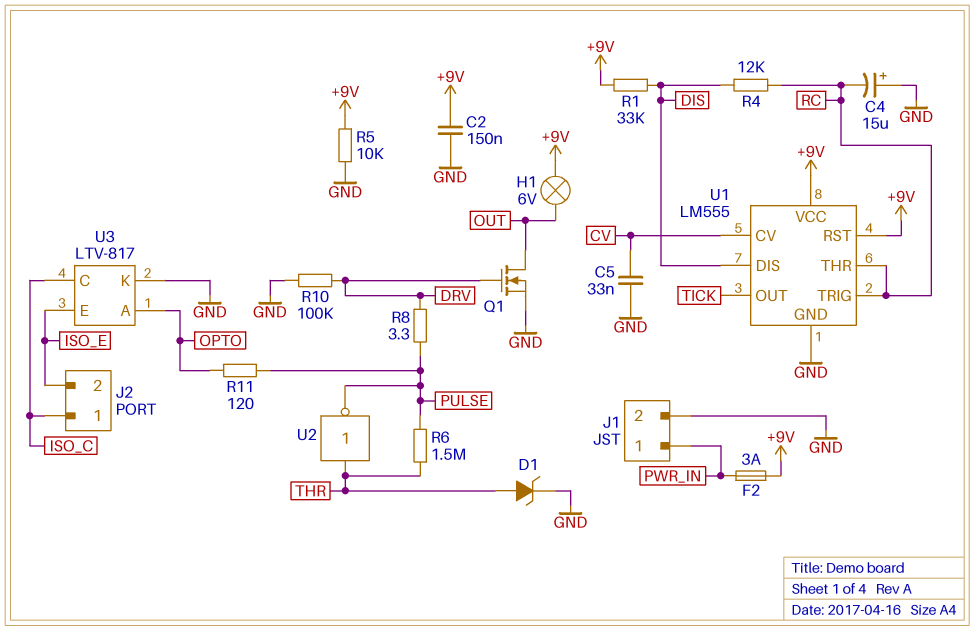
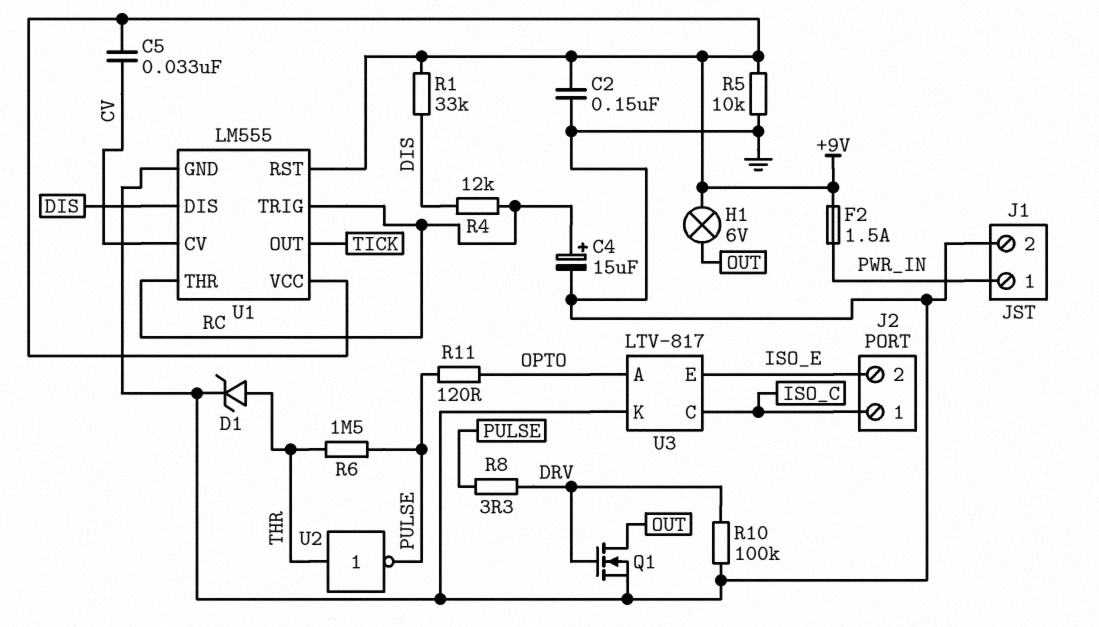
C4: 15uF (plus GND, minus RC) -> 15uF (plus RC, minus GND)
C5: 33nF (CV, GND) -> 33nF (+9V, CV)
F2: 3A (+9V, PWR_IN) -> 1.5A (+9V, PWR_IN)

